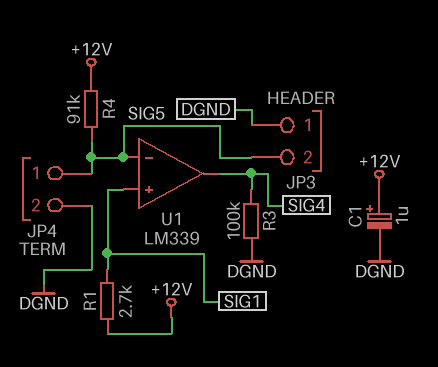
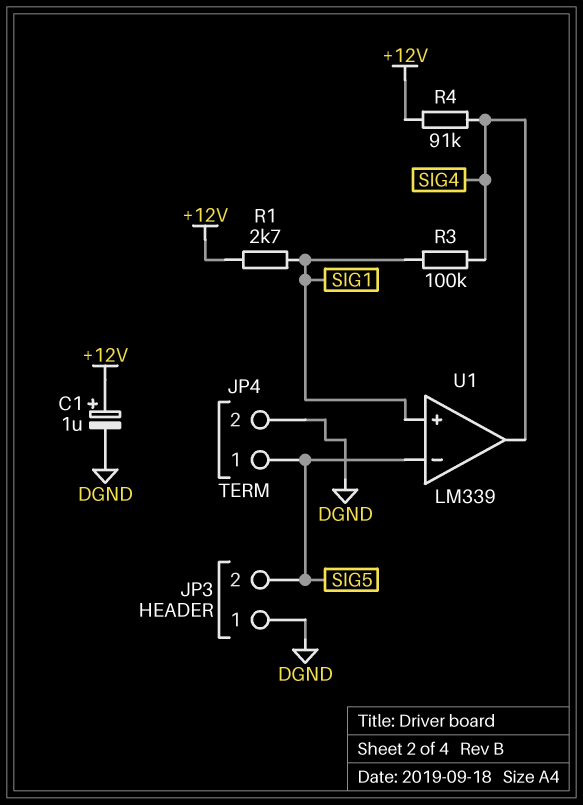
R3: 100k (DGND, SIG4) -> 100k (SIG1, SIG4)
R4: 91k (+12V, SIG5) -> 91k (+12V, SIG4)

